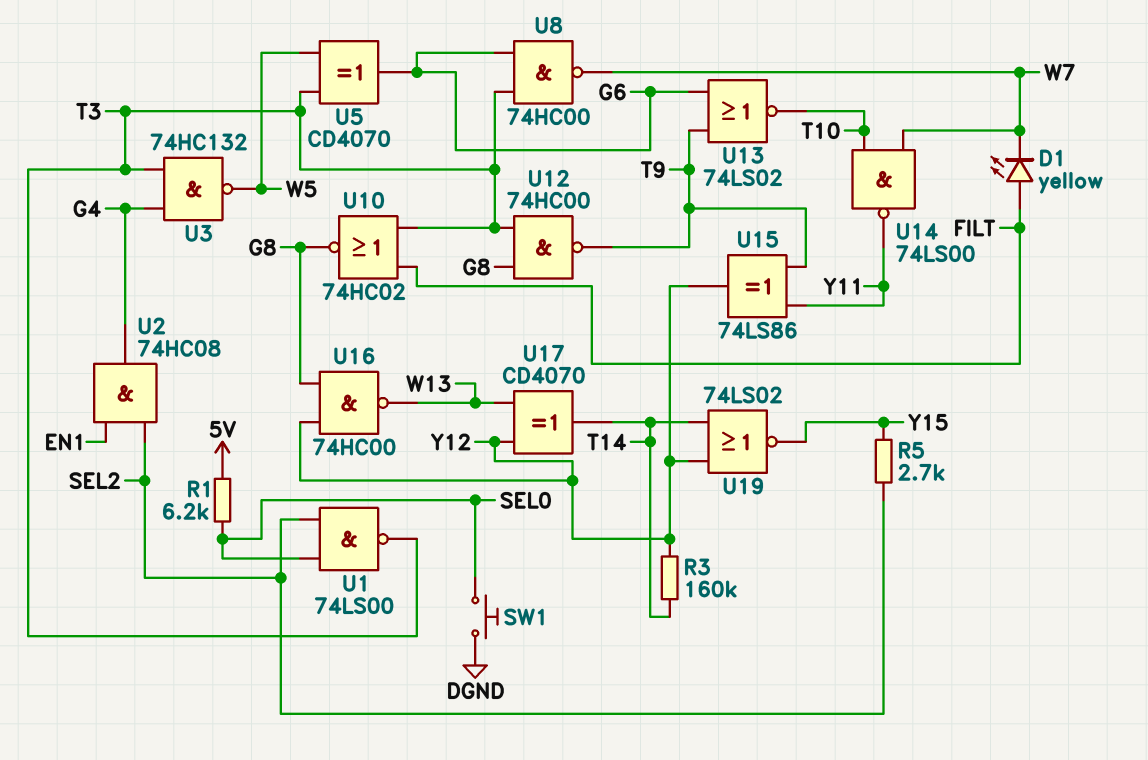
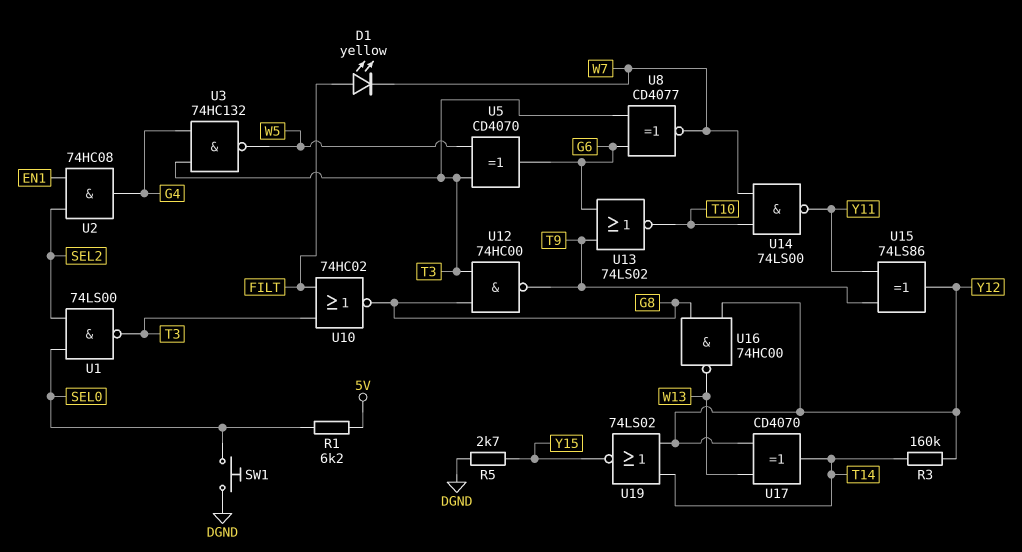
R5: 2.7k (SEL2, Y15) -> 2.7k (DGND, Y15)
U8: NAND 74HC00 (in G6, in T3, out W7) -> XNOR CD4077 (in G6, in T3, out W7)

